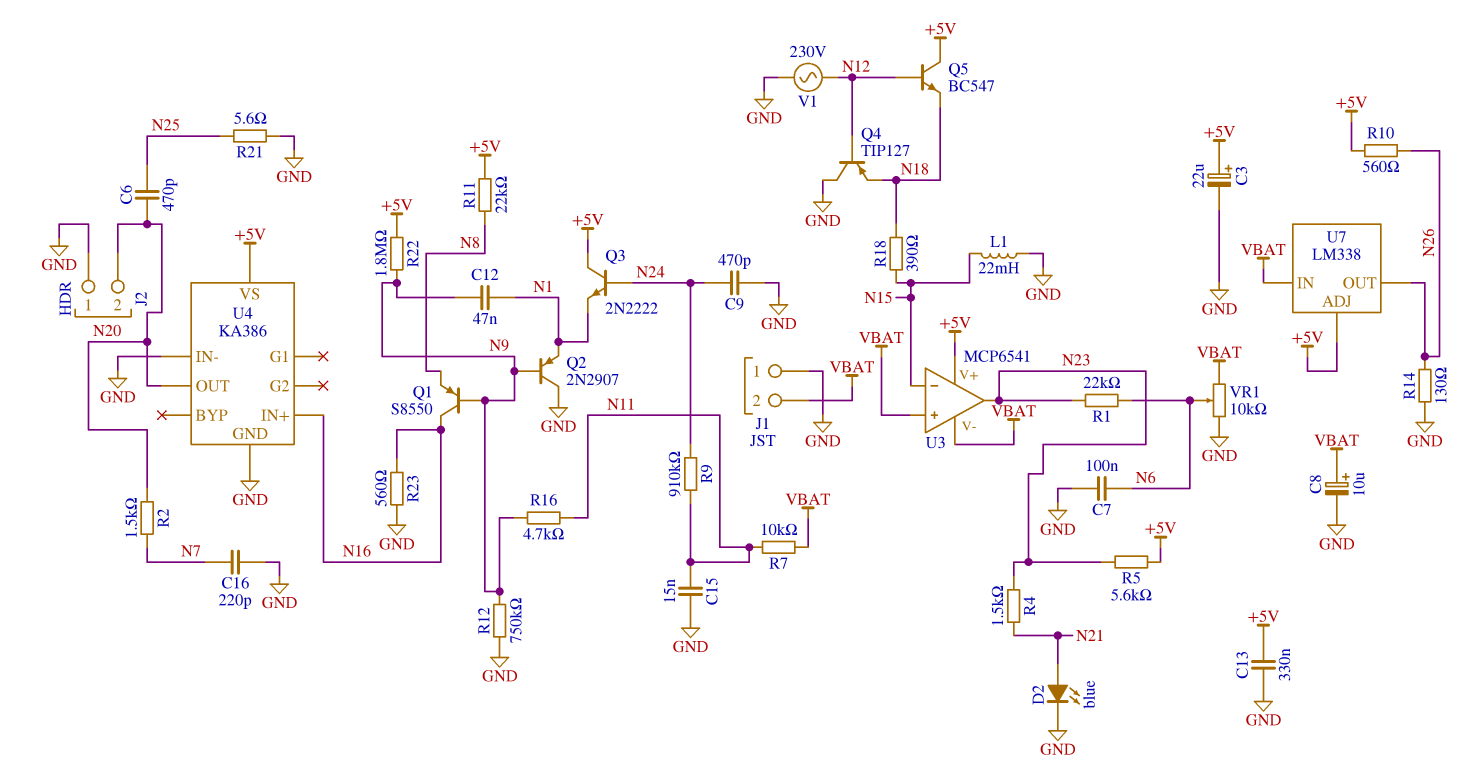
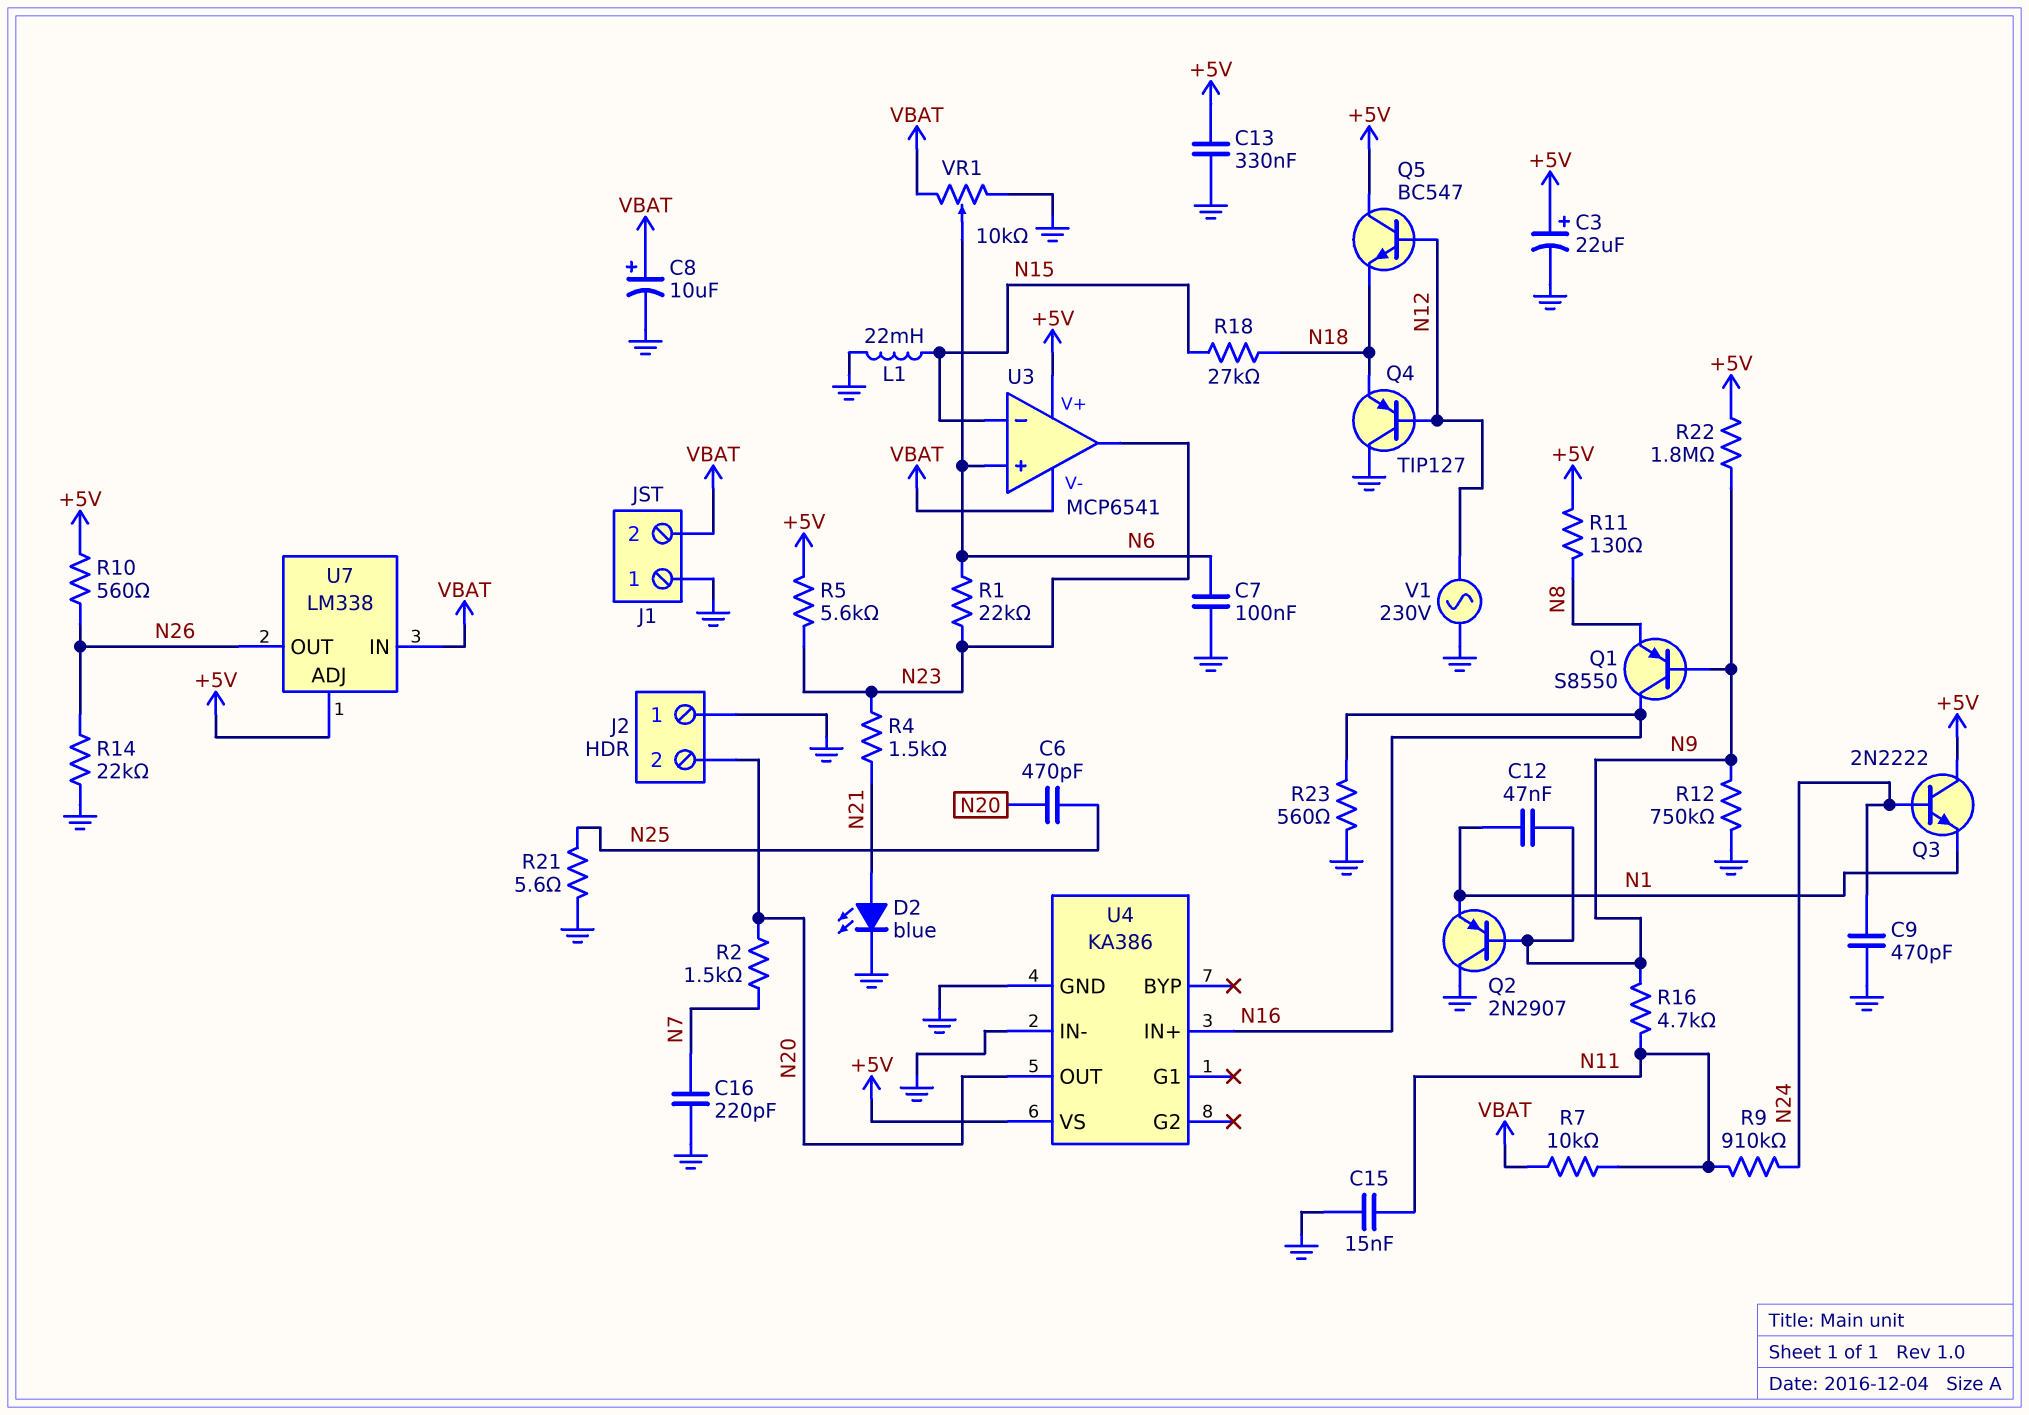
R11: 22k (+5V, N8) -> 130 (+5V, N8)
R14: 130 (GND, N26) -> 22k (GND, N26)
R18: 390 (N15, N18) -> 27k (N15, N18)
U3 pin in+: VBAT -> N6

